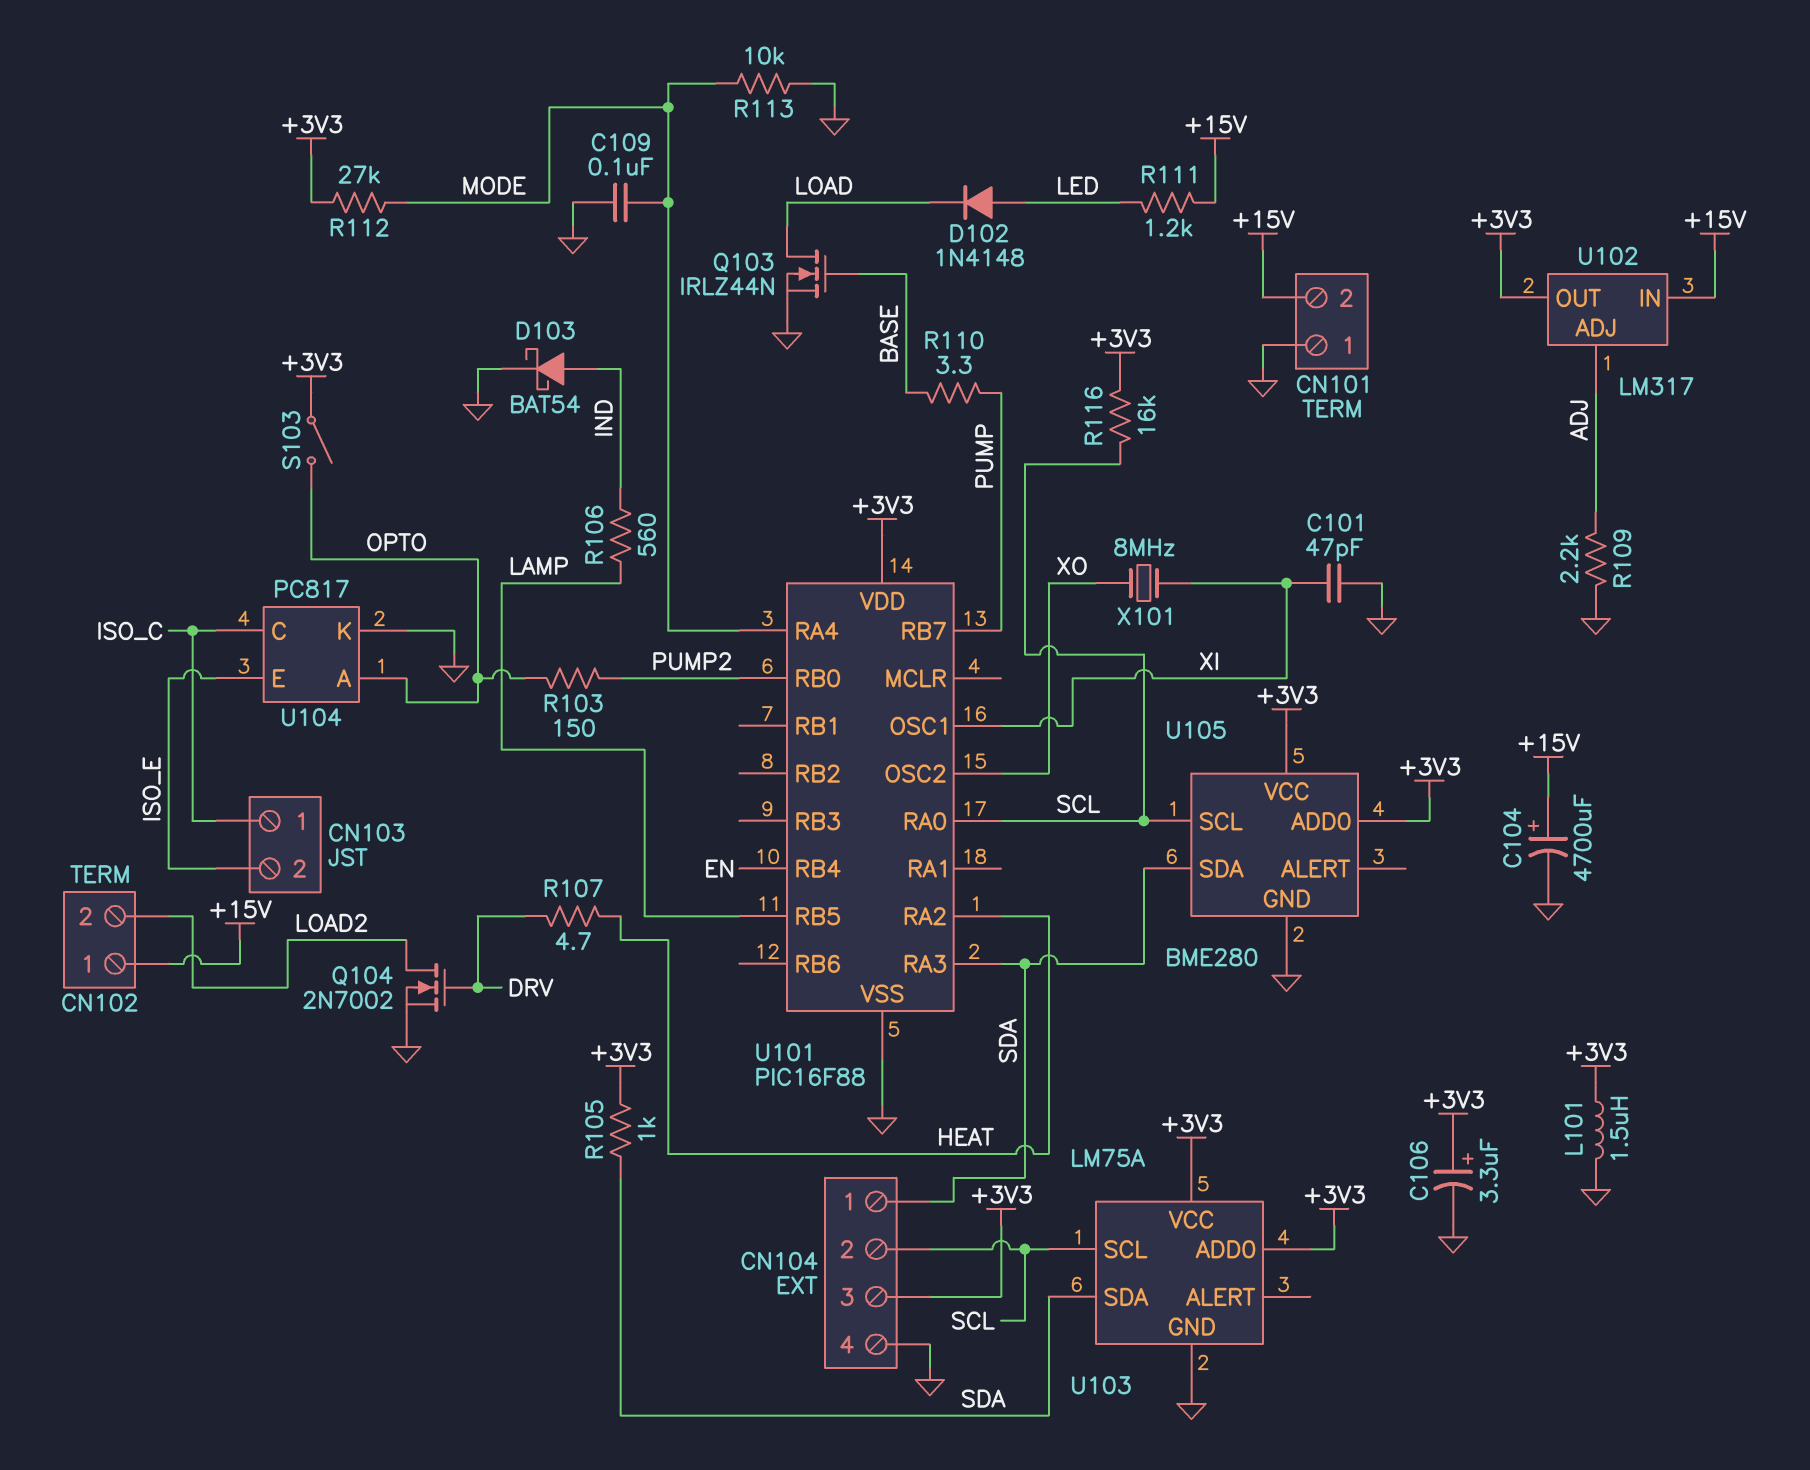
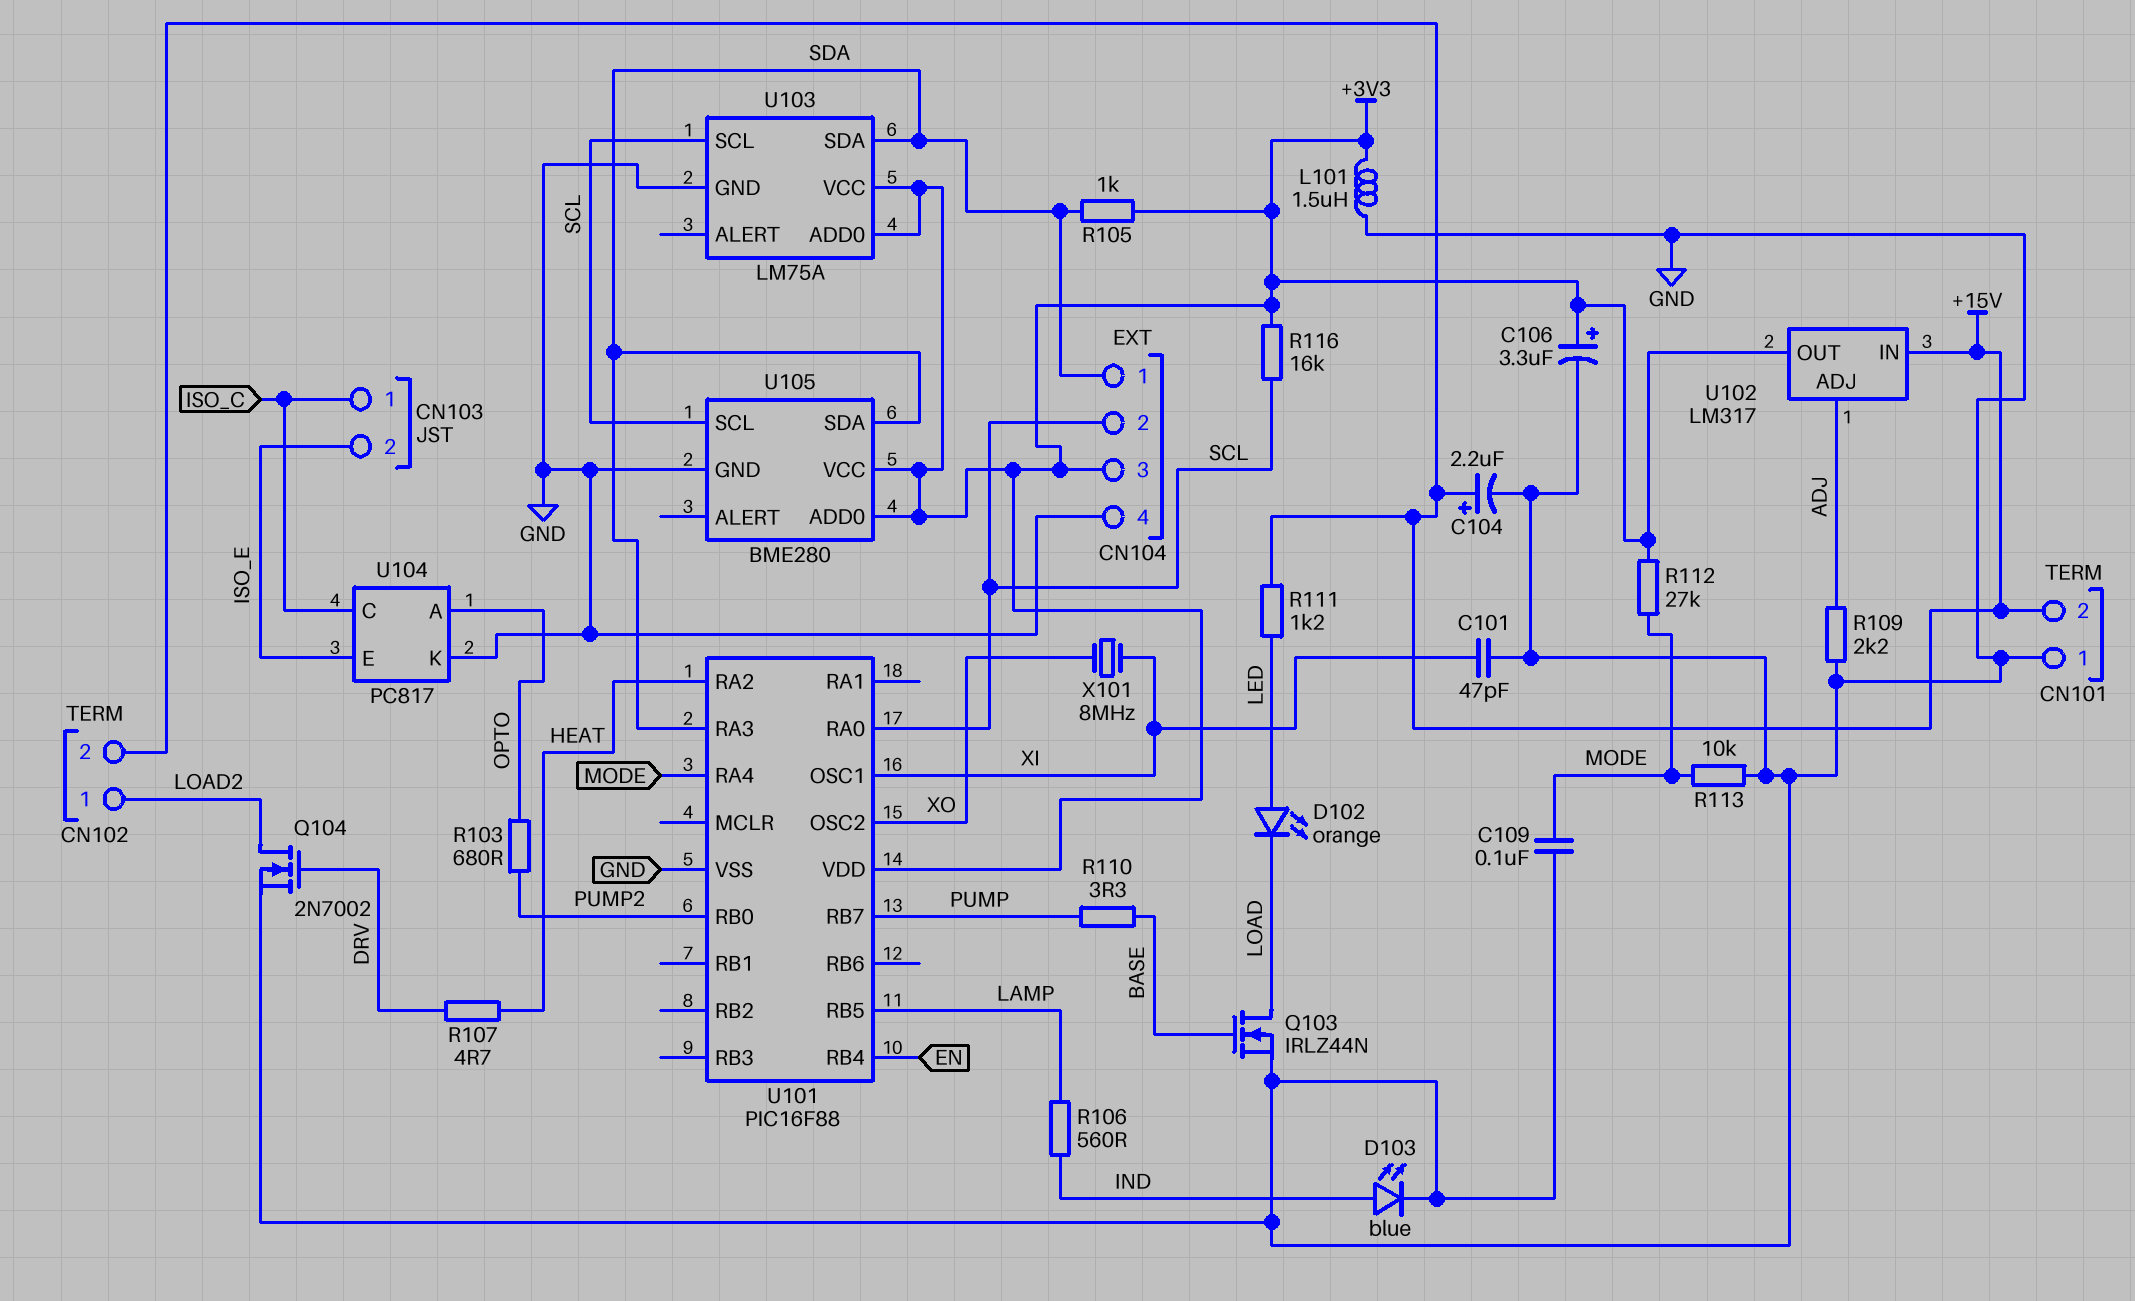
C104: 4700uF (plus +15V, minus GND) -> 2.2uF (plus +15V, minus GND)
CN102 pin 1: +15V -> LOAD2
CN102 pin 2: LOAD2 -> +15V
D102: diode 1N4148 (A LED, K LOAD) -> LED orange (A LED, K LOAD)
D103: schottky BAT54 (A IND, K GND) -> LED blue (A IND, K GND)
R103: 150 (OPTO, PUMP2) -> 680 (OPTO, PUMP2)
S103: switch (+3V3, OPTO) -> none

